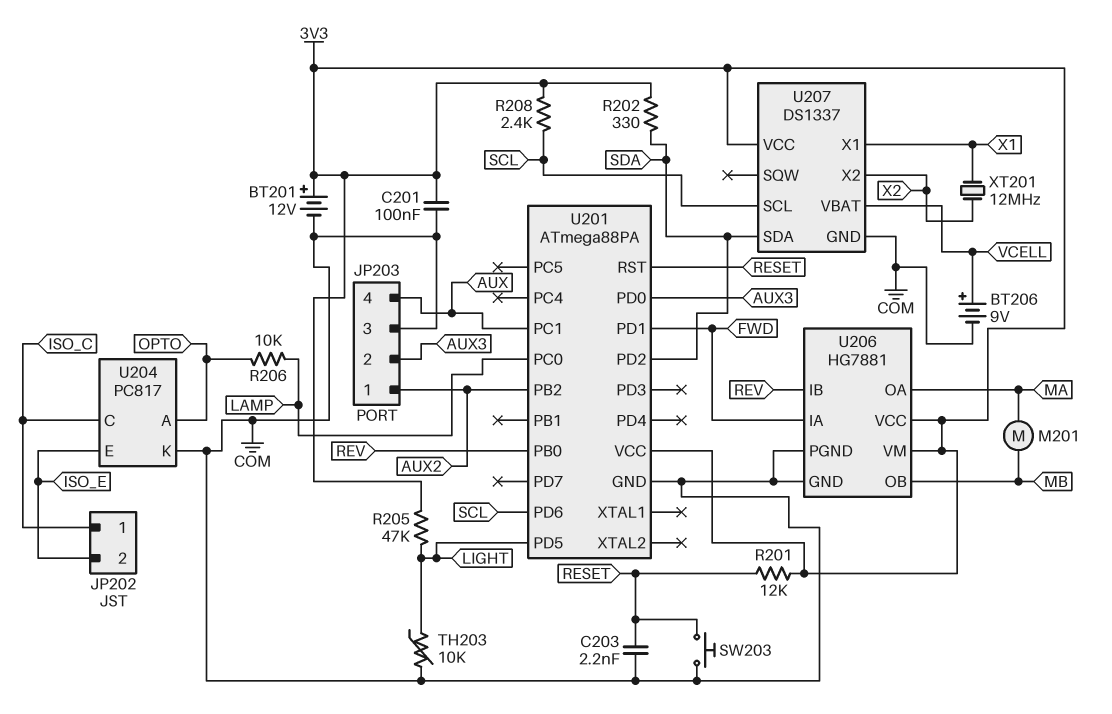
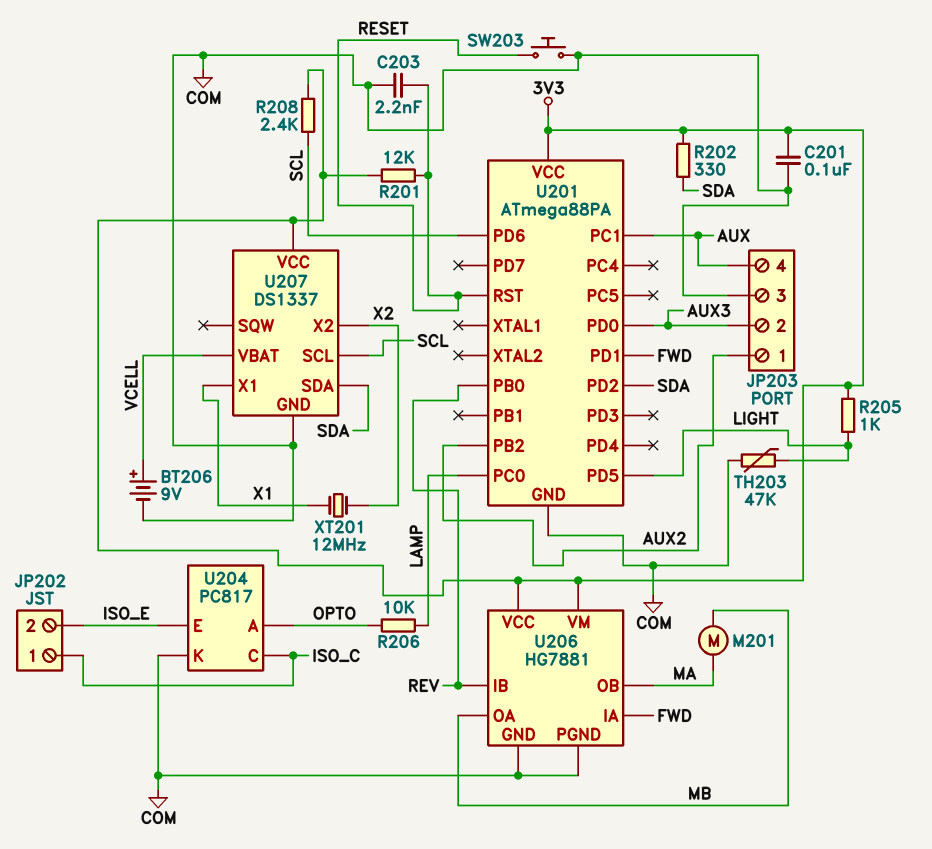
BT201: 12V (plus 3V3, minus COM) -> none
R205: 47k (3V3, LIGHT) -> 1k (3V3, LIGHT)
TH203: 10k (COM, LIGHT) -> 47k (COM, LIGHT)
U206 pin OA: MA -> MB
U206 pin OB: MB -> MA

